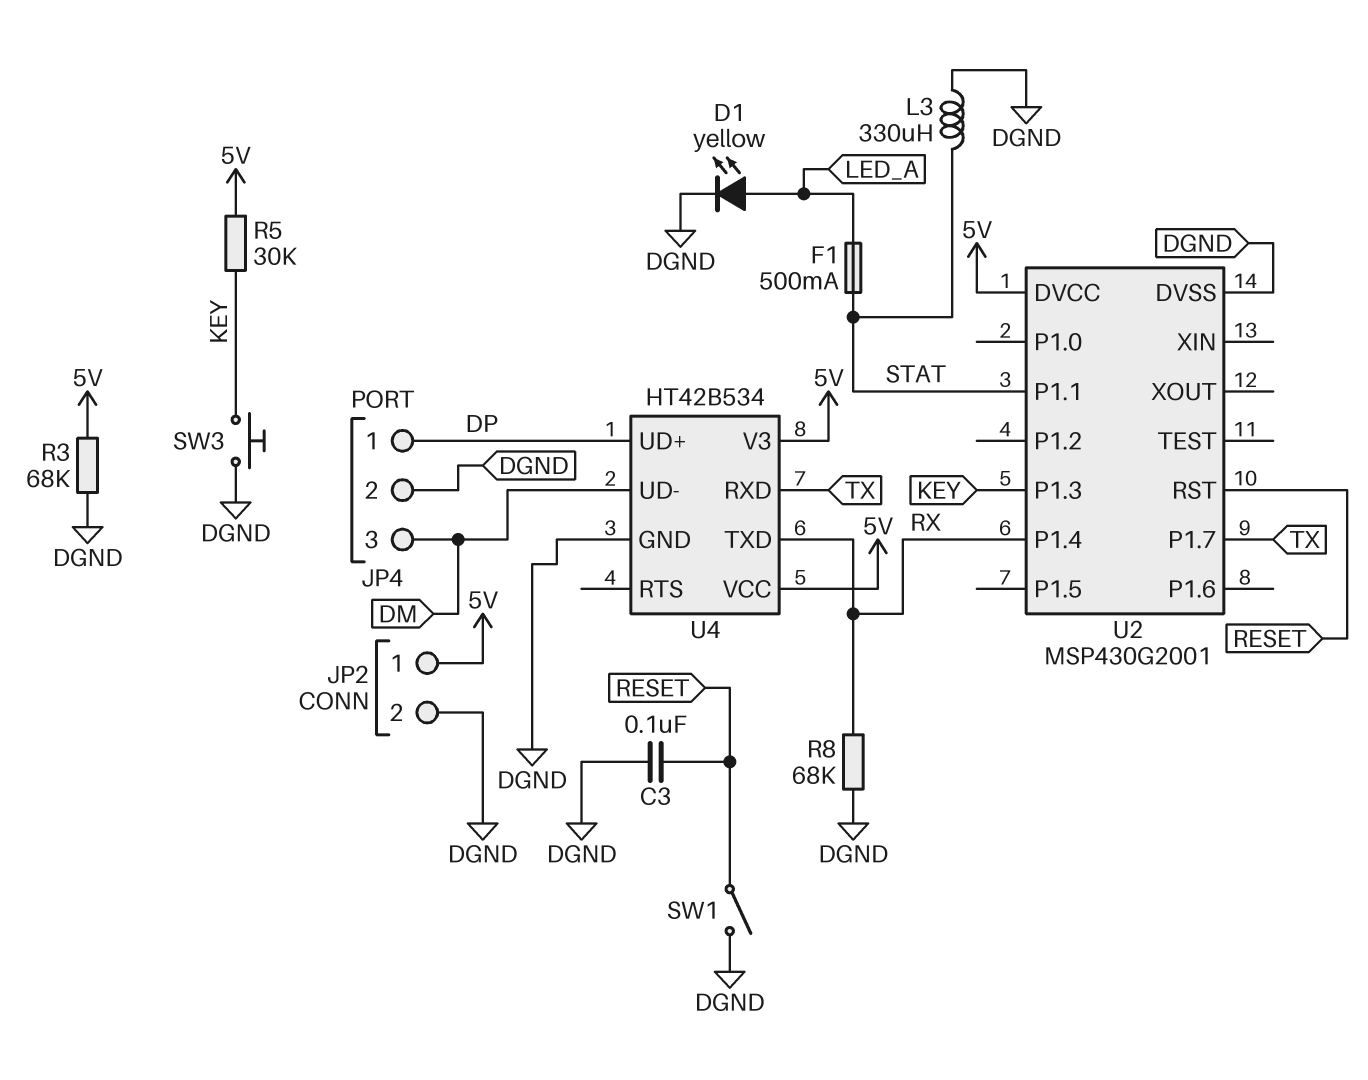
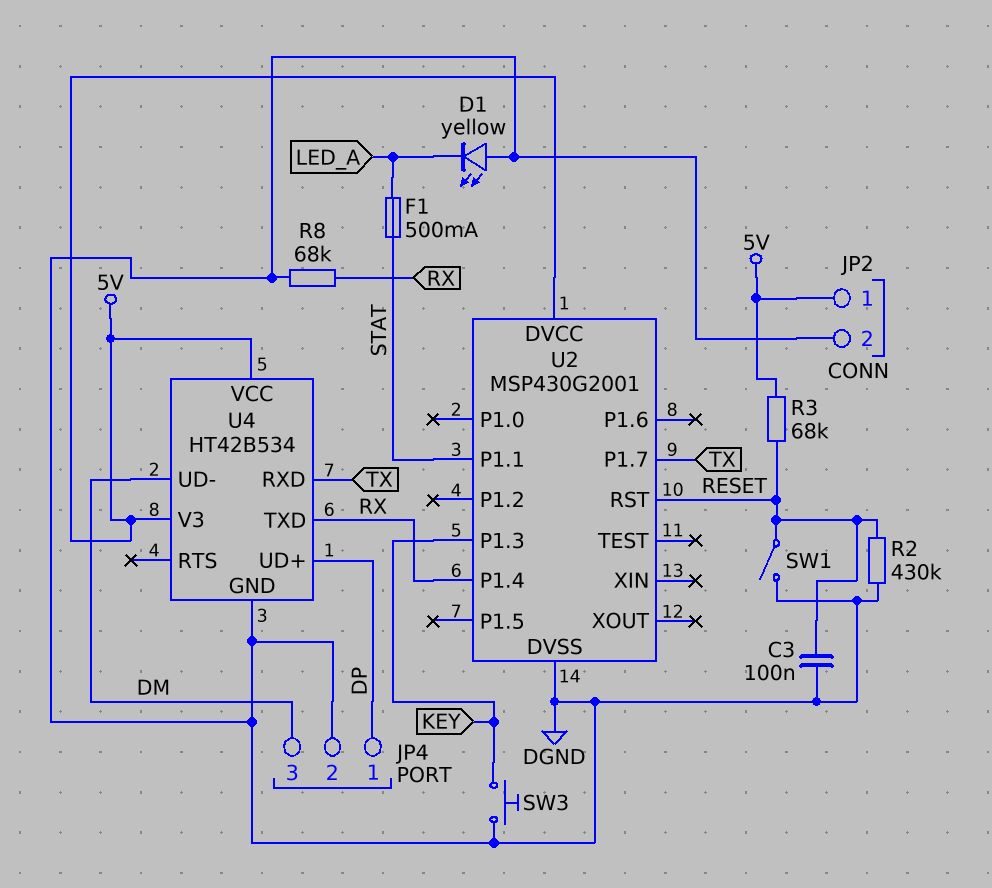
D1: LED yellow (A LED_A, K DGND) -> LED yellow (A DGND, K LED_A)
L3: 330uH (DGND, STAT) -> none
R2: none -> 430k (DGND, RESET)
R3: 68k (5V, DGND) -> 68k (5V, RESET)
R5: 30k (5V, KEY) -> none

